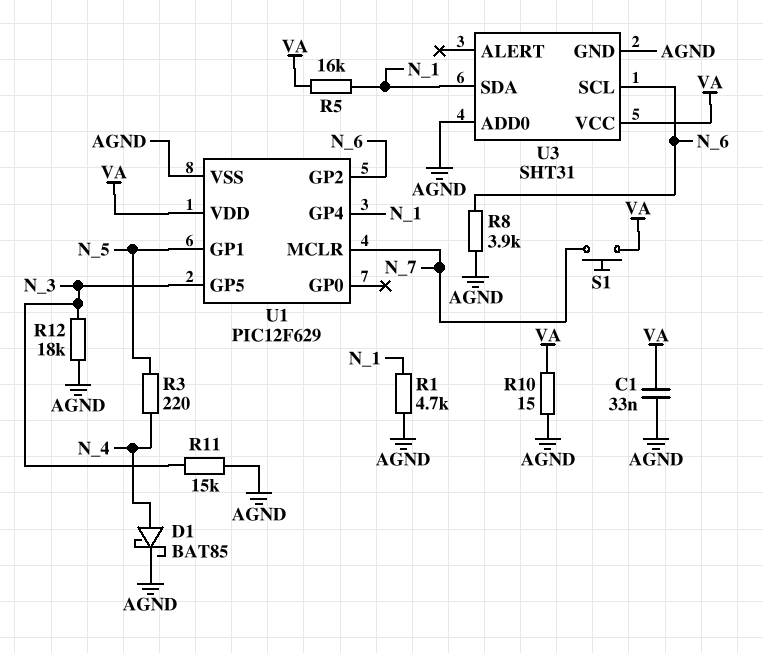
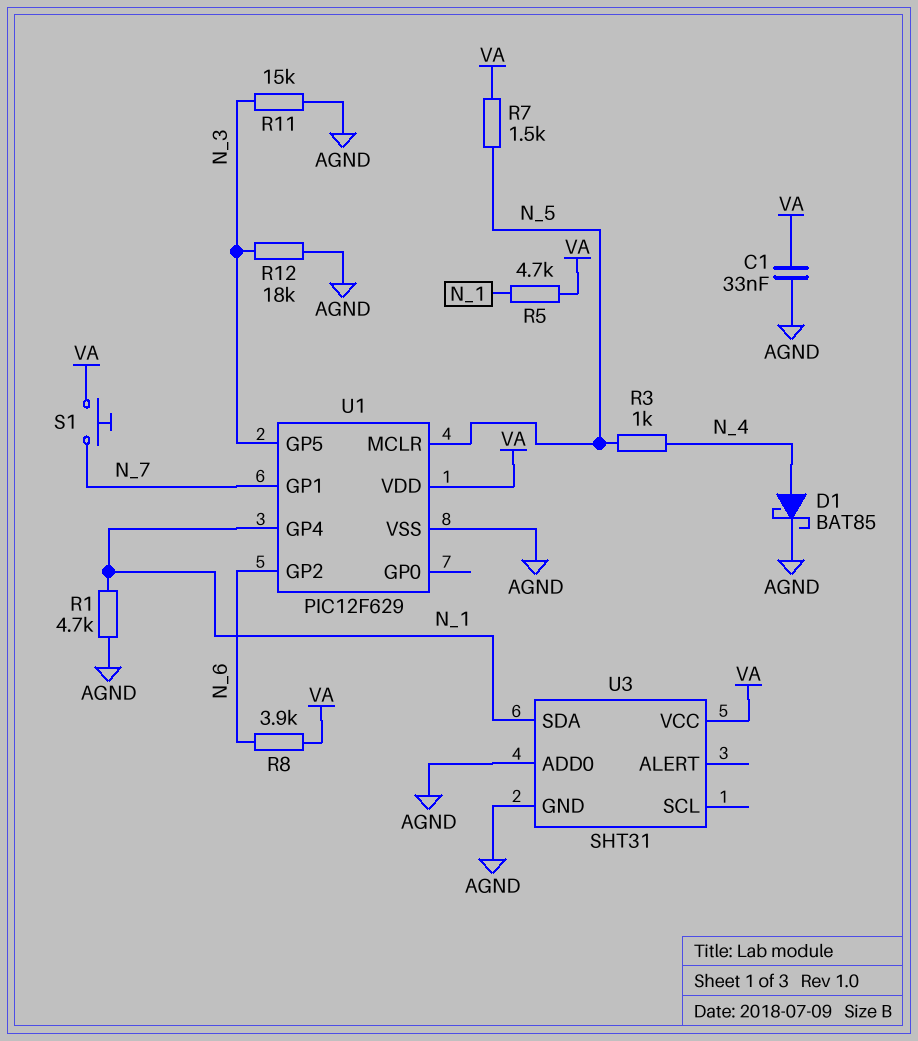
R3: 220 (N_4, N_5) -> 1k (N_4, N_5)
R5: 16k (N_1, VA) -> 4.7k (N_1, VA)
R7: none -> 1.5k (N_5, VA)
R8: 3.9k (AGND, N_6) -> 3.9k (N_6, VA)
R10: 15 (AGND, VA) -> none
U1 pin GP1: N_5 -> N_7
U1 pin MCLR: N_7 -> N_5
U3 pin SCL: N_6 -> none

